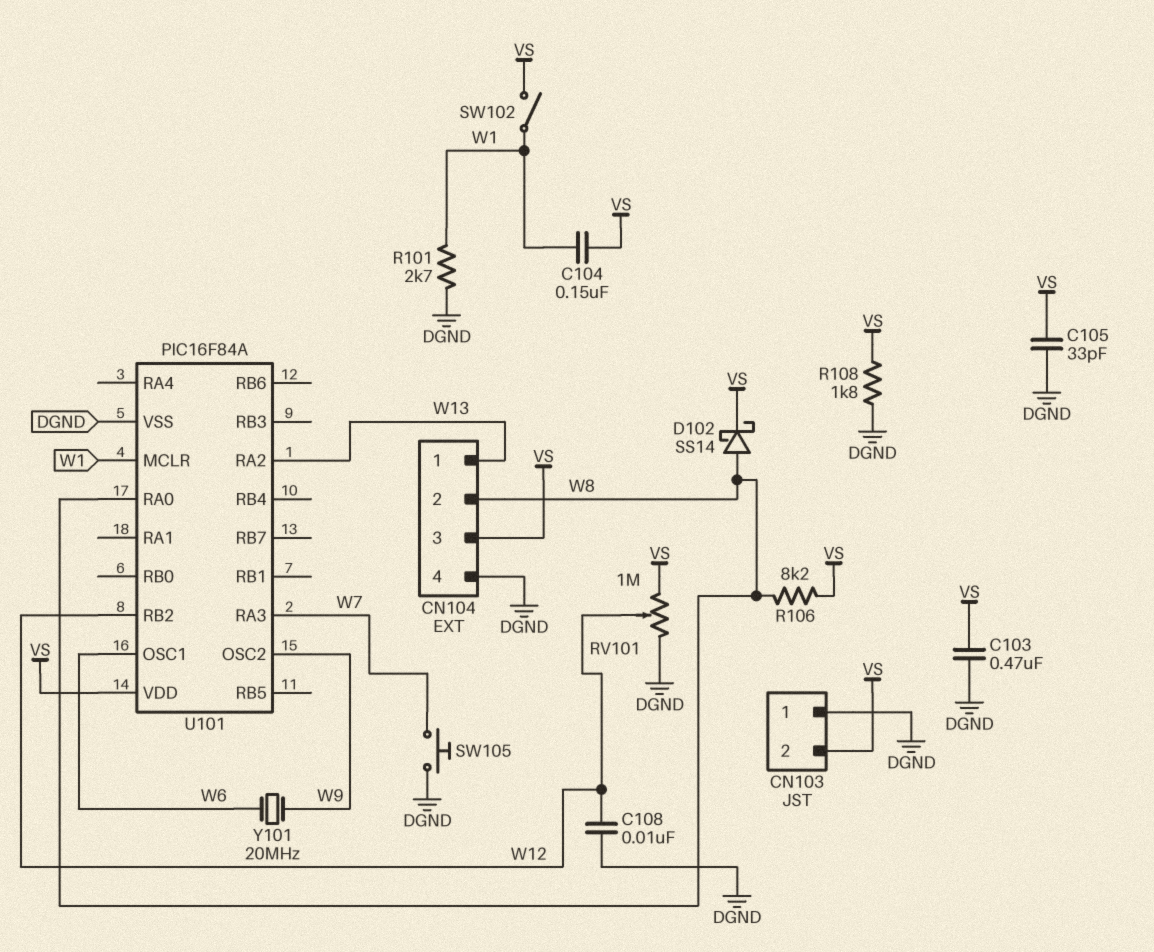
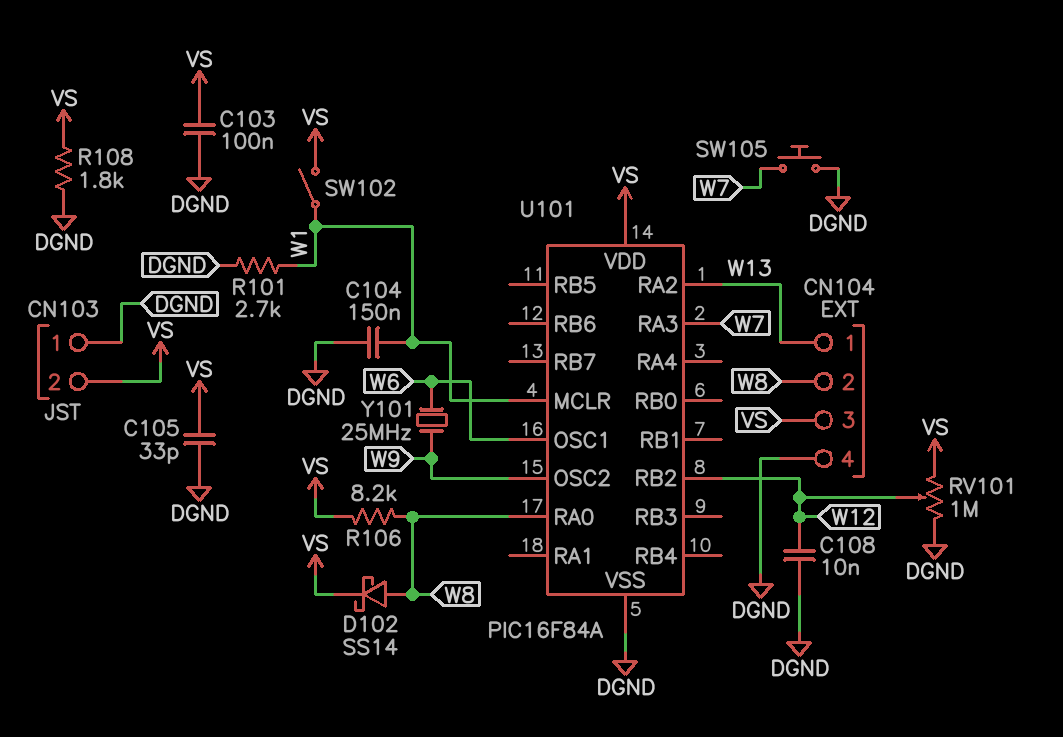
C103: 470nF (DGND, VS) -> 100nF (DGND, VS)
C104: 150nF (VS, W1) -> 150nF (DGND, W1)
Y101: 20MHz (W6, W9) -> 25MHz (W6, W9)

